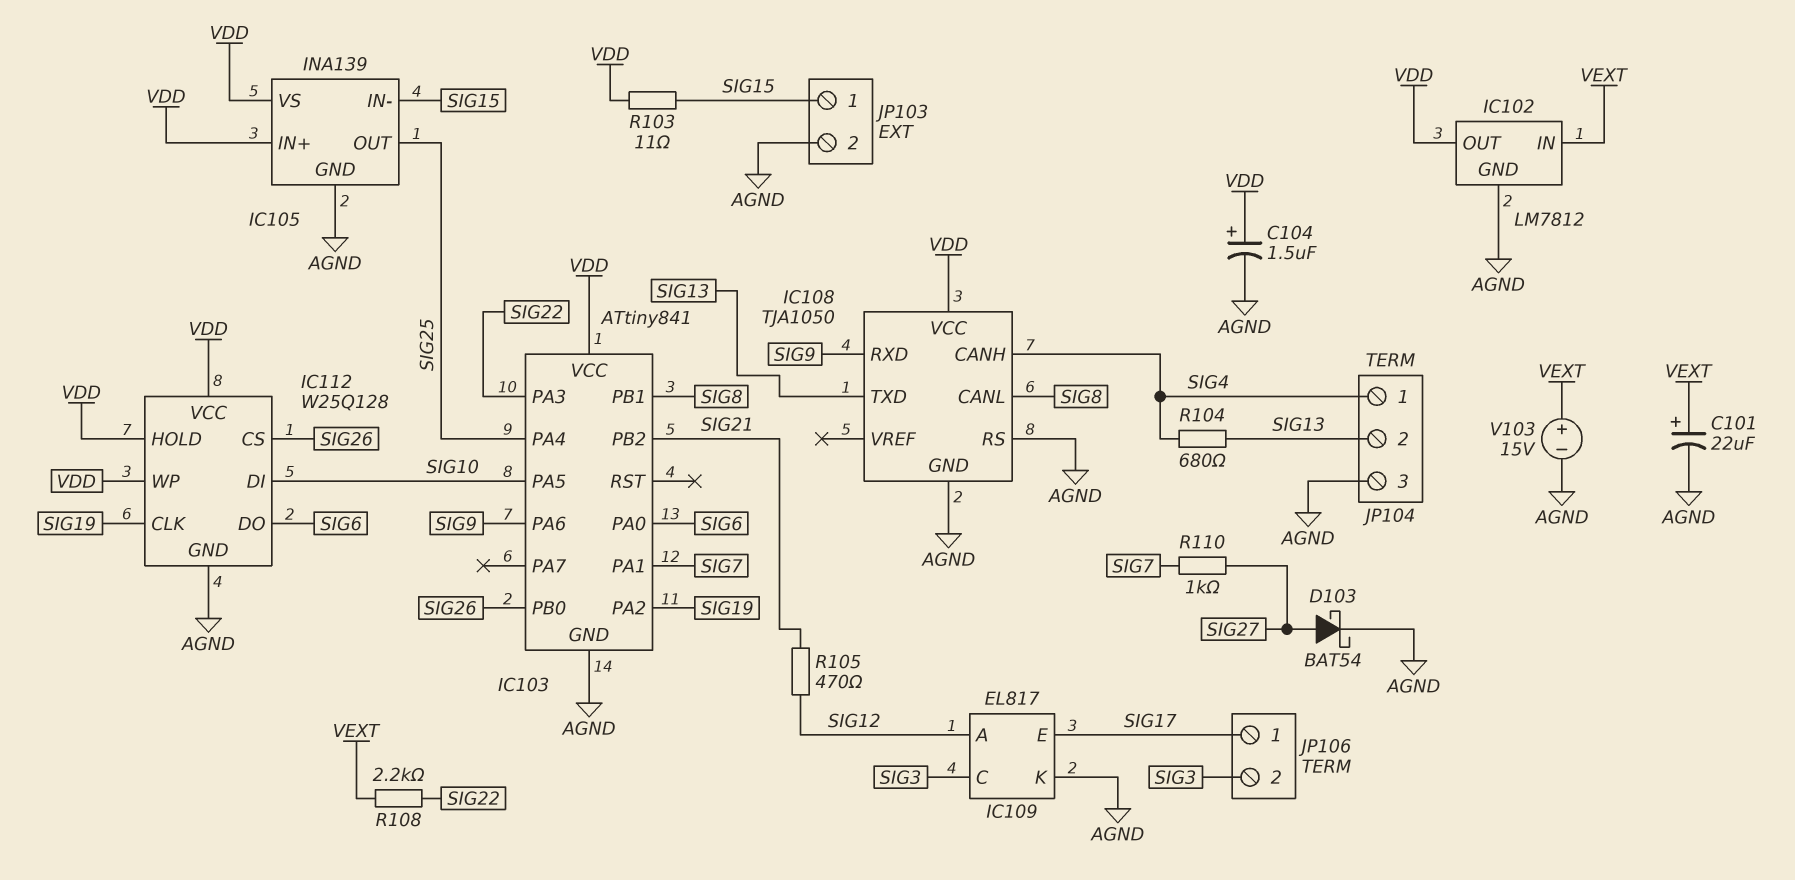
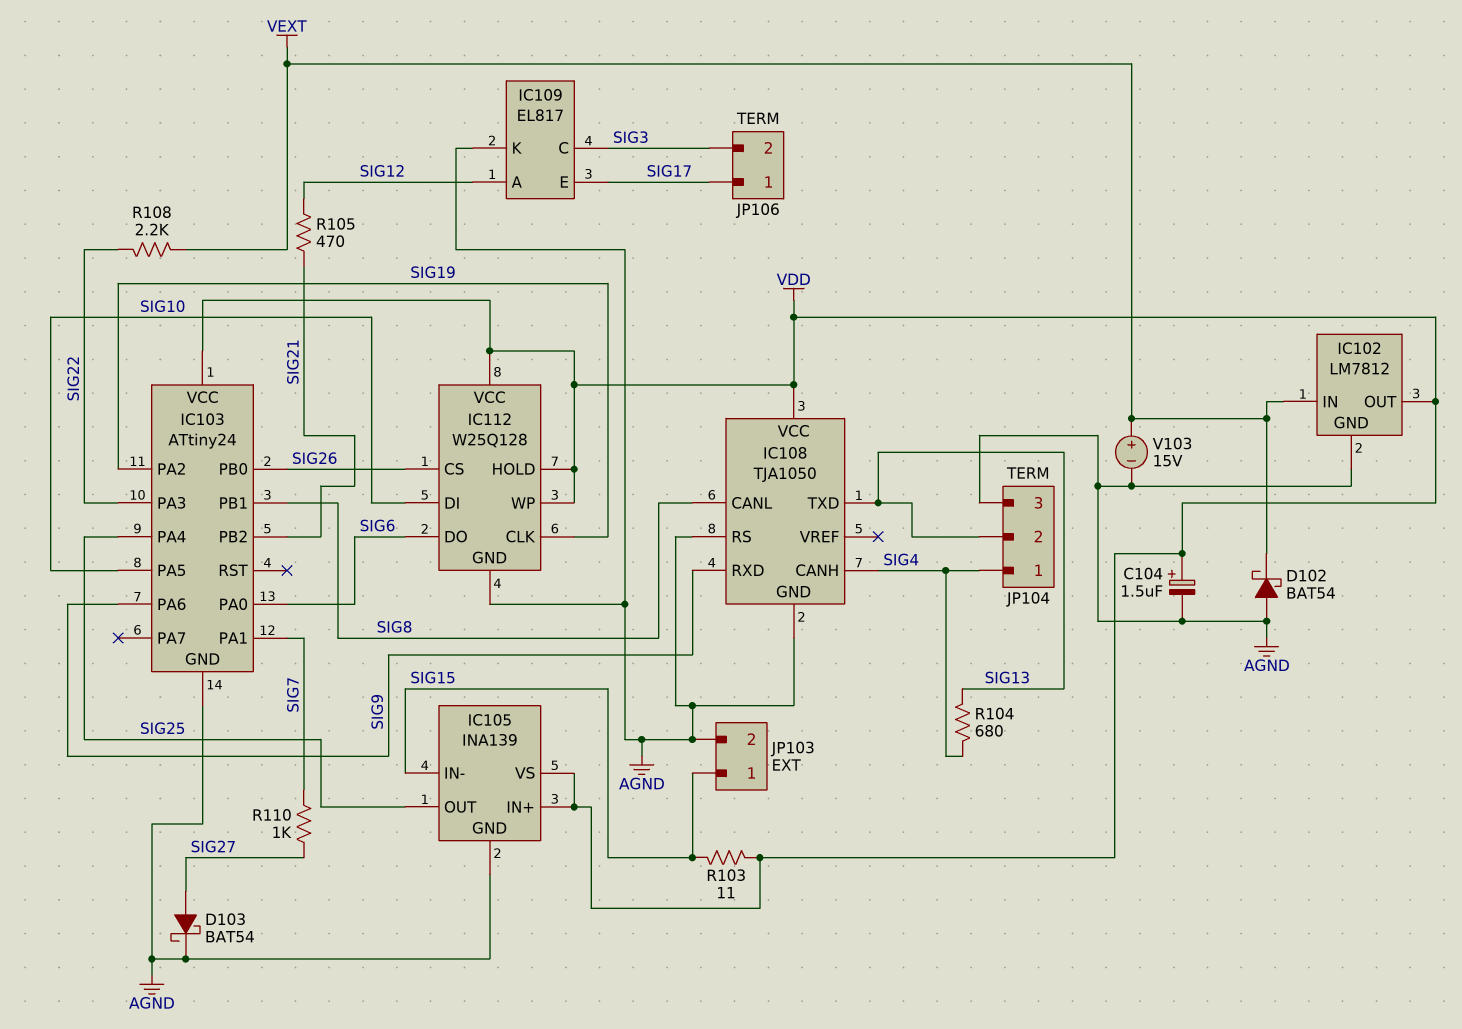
C101: 22uF (plus VEXT, minus AGND) -> none
D102: none -> schottky BAT54 (A AGND, K VEXT)
IC103: ATtiny841 -> ATtiny24

